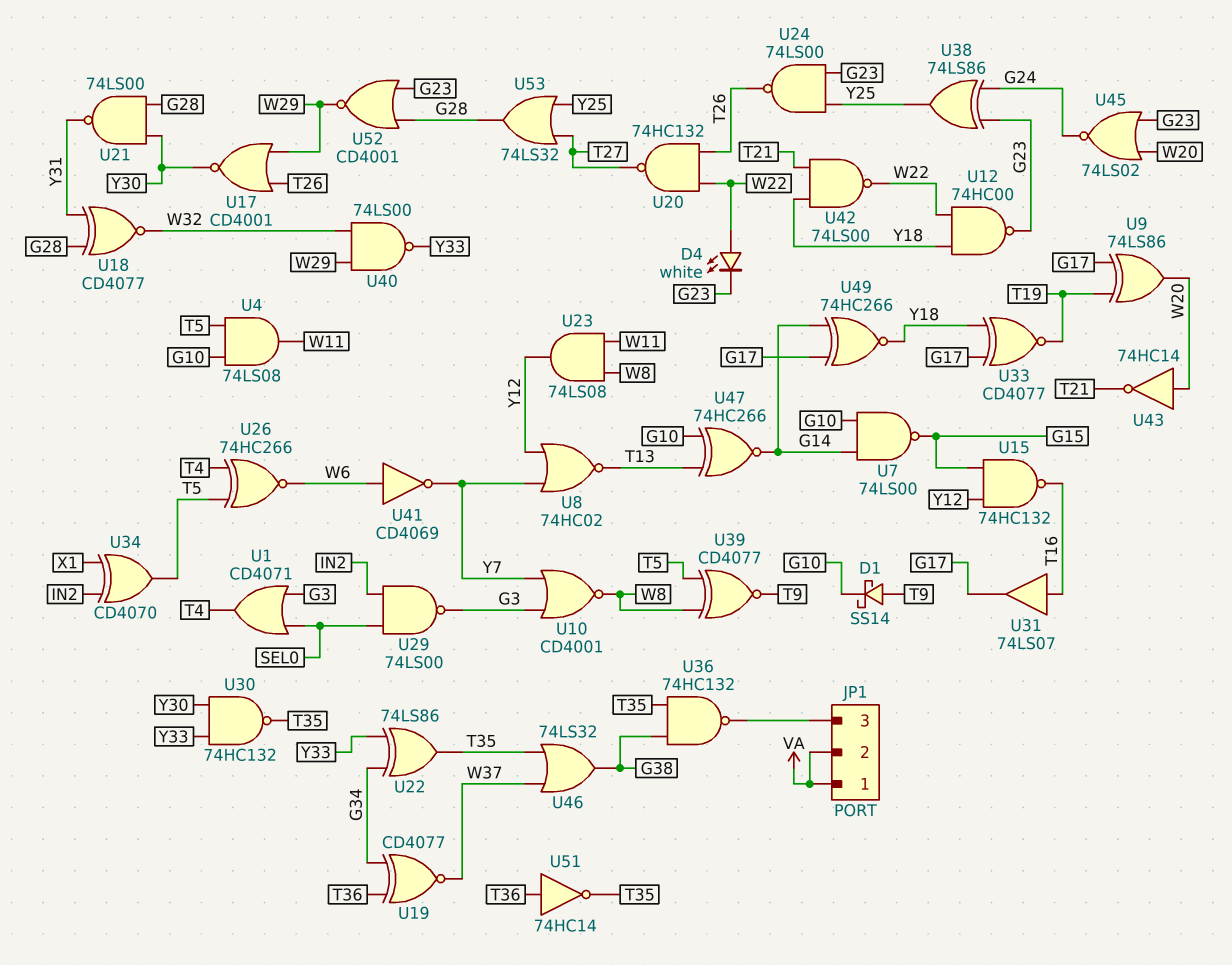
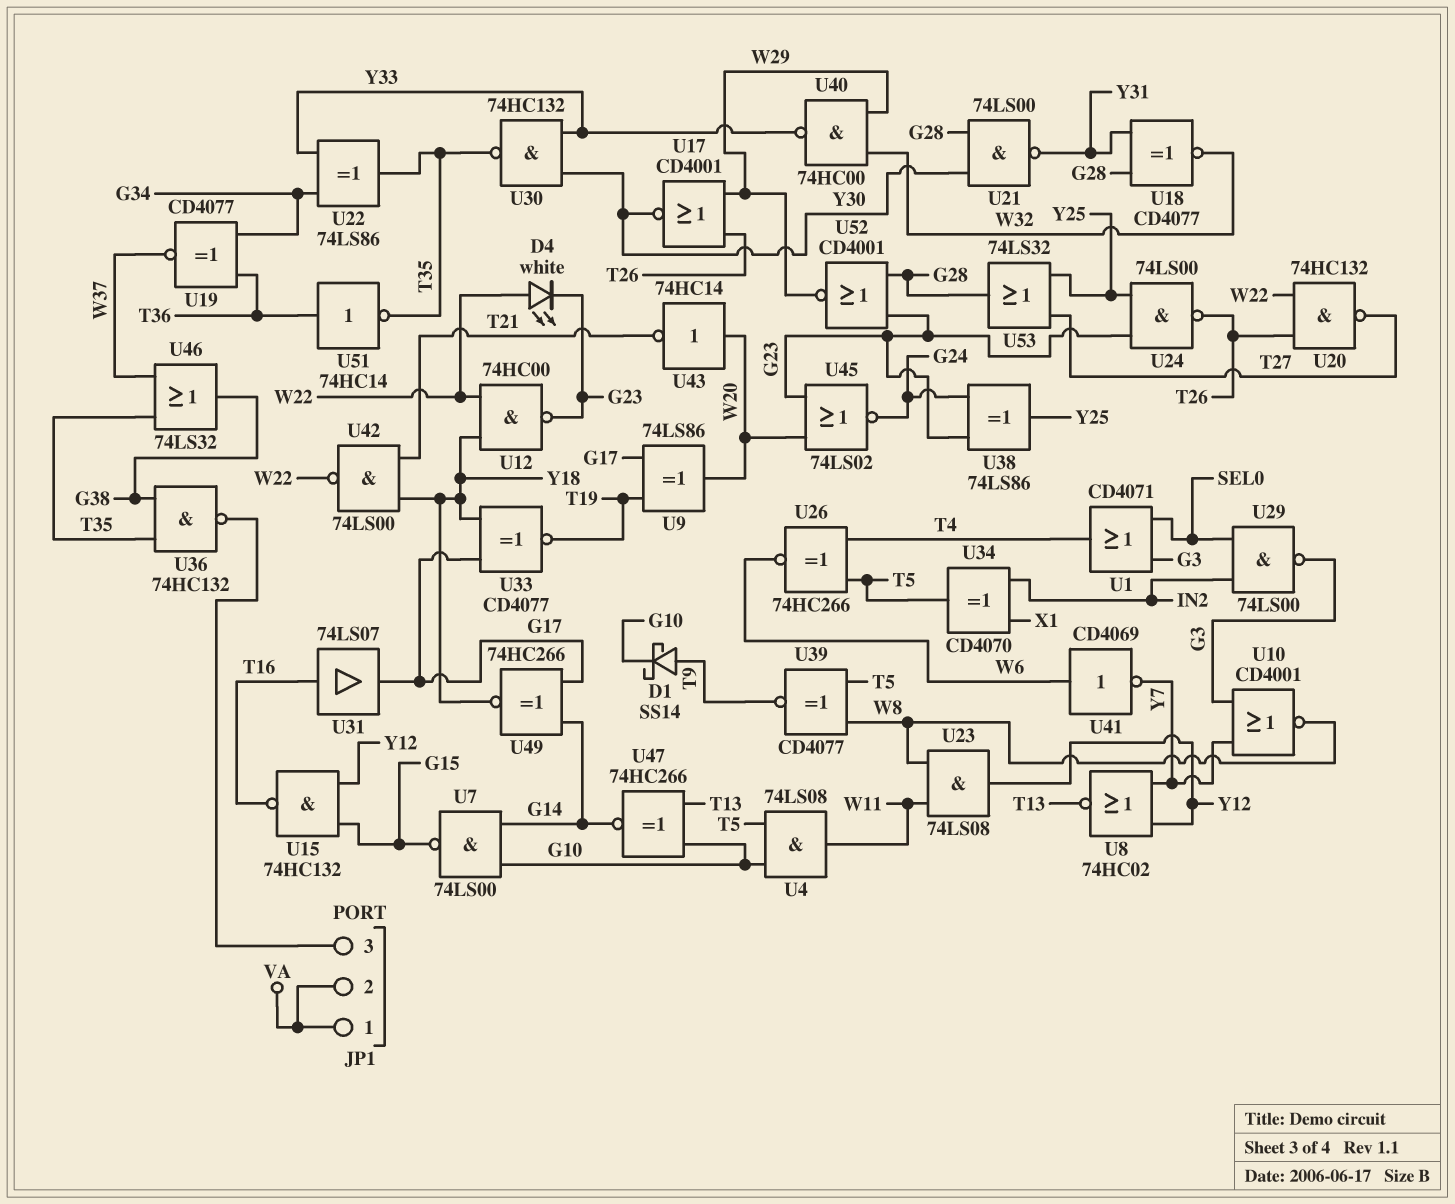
U40: NAND 74LS00 (in W29, in W32, out Y33) -> NAND 74HC00 (in W29, in W32, out Y33)

